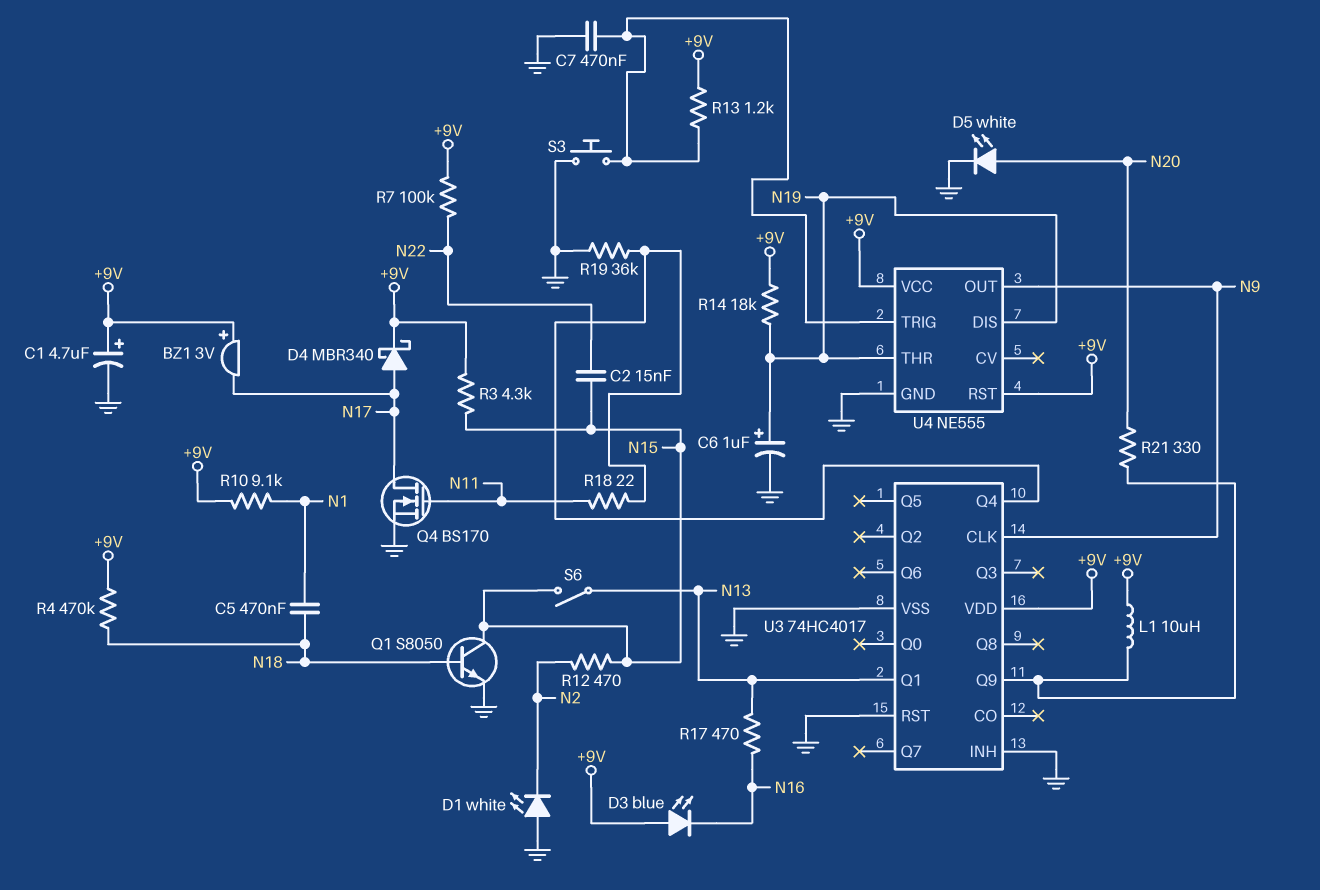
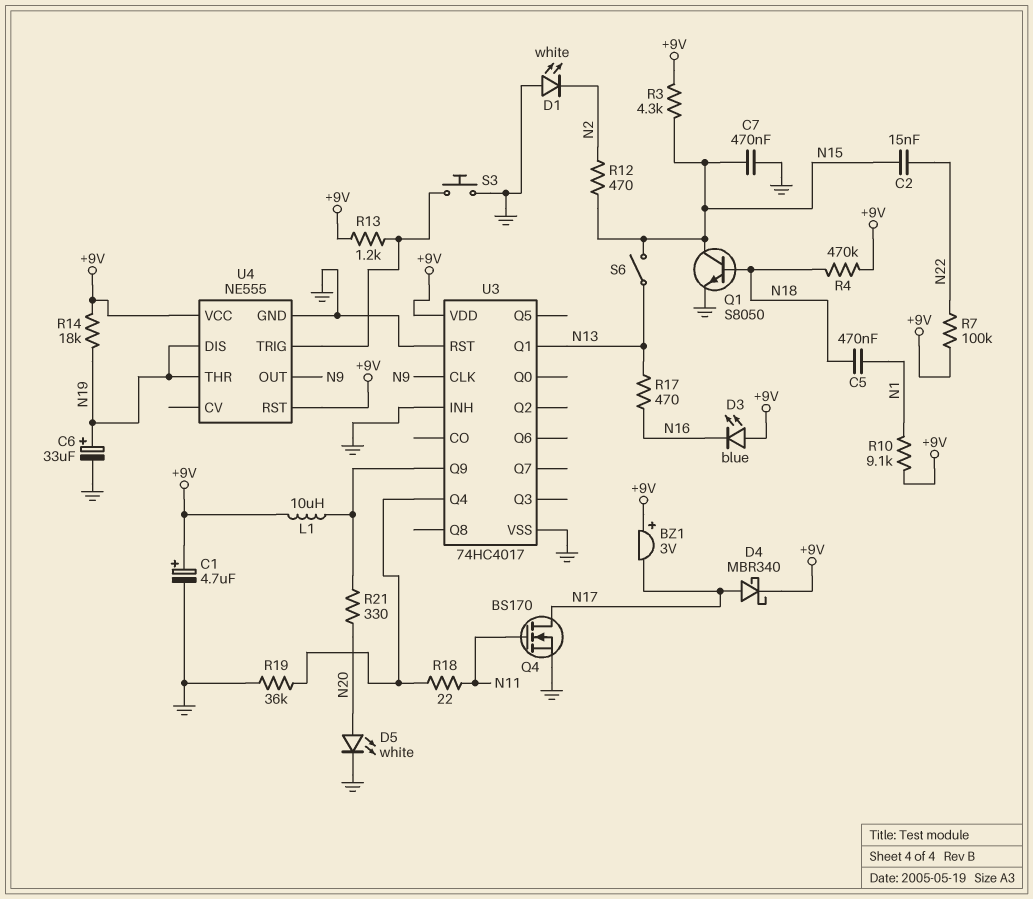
C6: 1uF (plus N19, minus GND) -> 33uF (plus N19, minus GND)
C7: 470nF (GND, U4/TRIG) -> 470nF (GND, N15)

